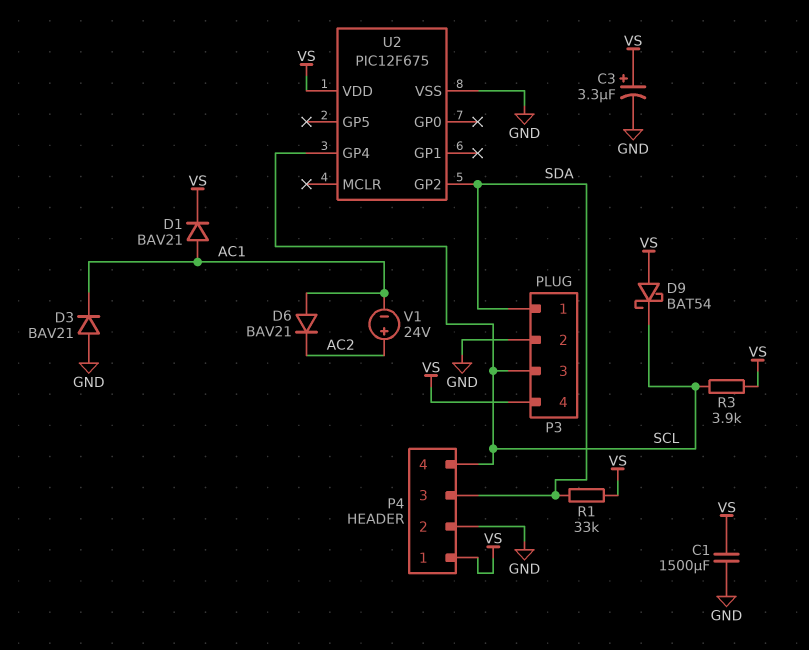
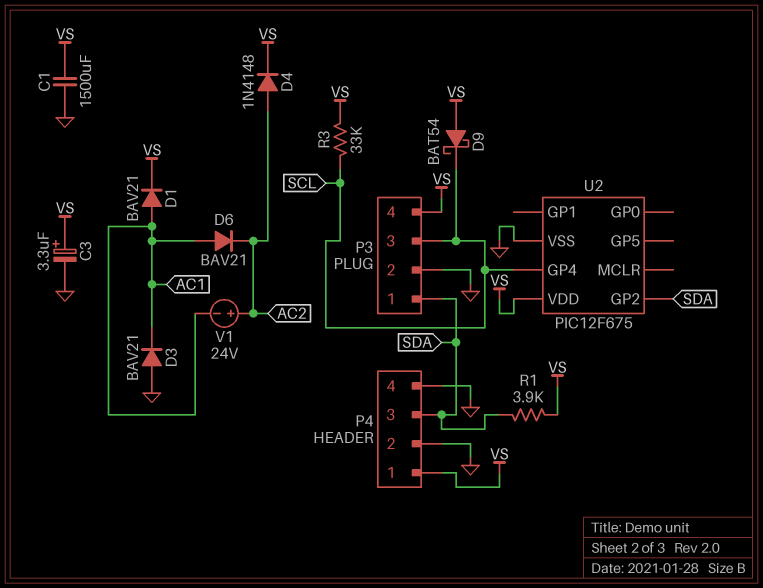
D4: none -> diode 1N4148 (A AC2, K VS)
P4 pin 4: SCL -> GND
R1: 33k (SDA, VS) -> 3.9k (SDA, VS)
R3: 3.9k (SCL, VS) -> 33k (SCL, VS)

